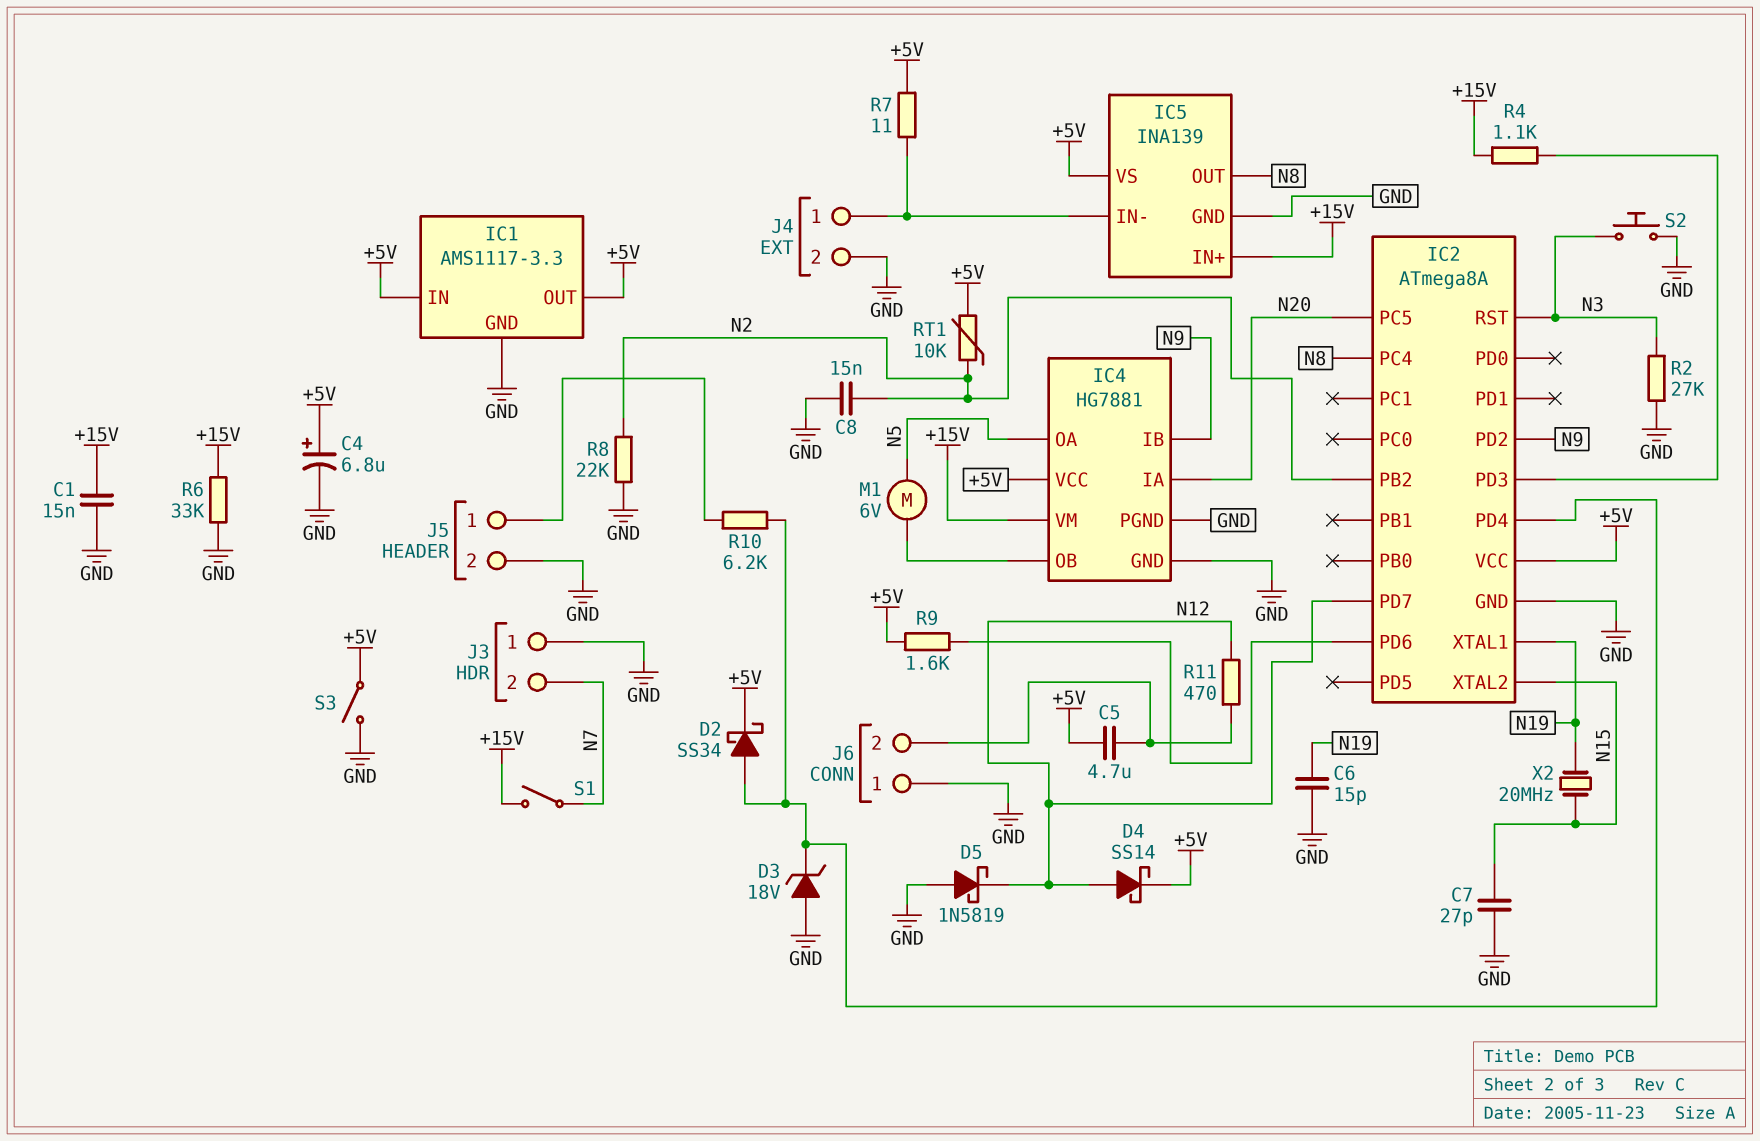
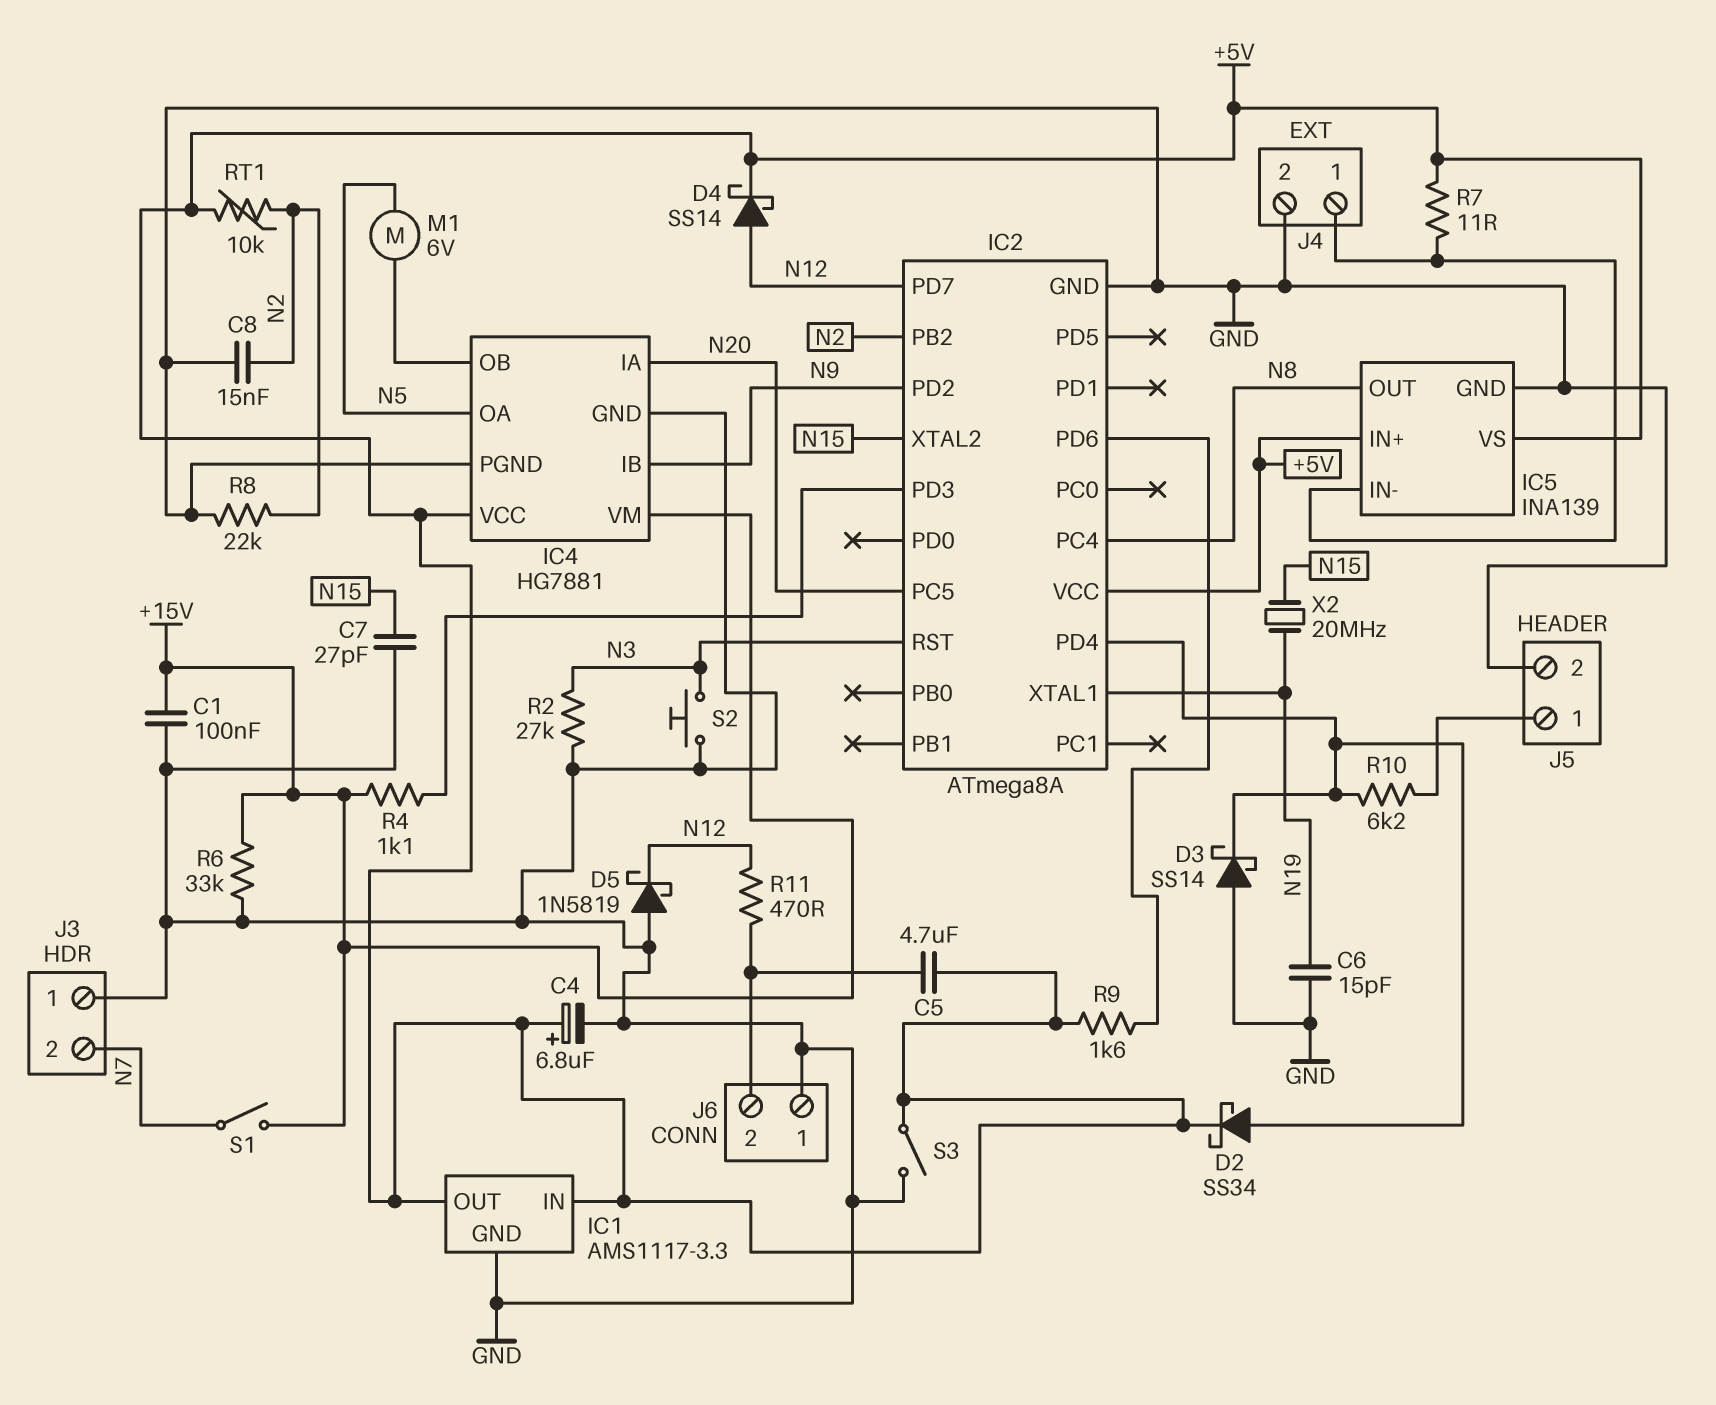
C1: 15nF (+15V, GND) -> 100nF (+15V, GND)
D3: zener 18V (A GND, K IC2/PD4) -> schottky SS14 (A GND, K IC2/PD4)
IC5 pin IN+: +15V -> +5V

